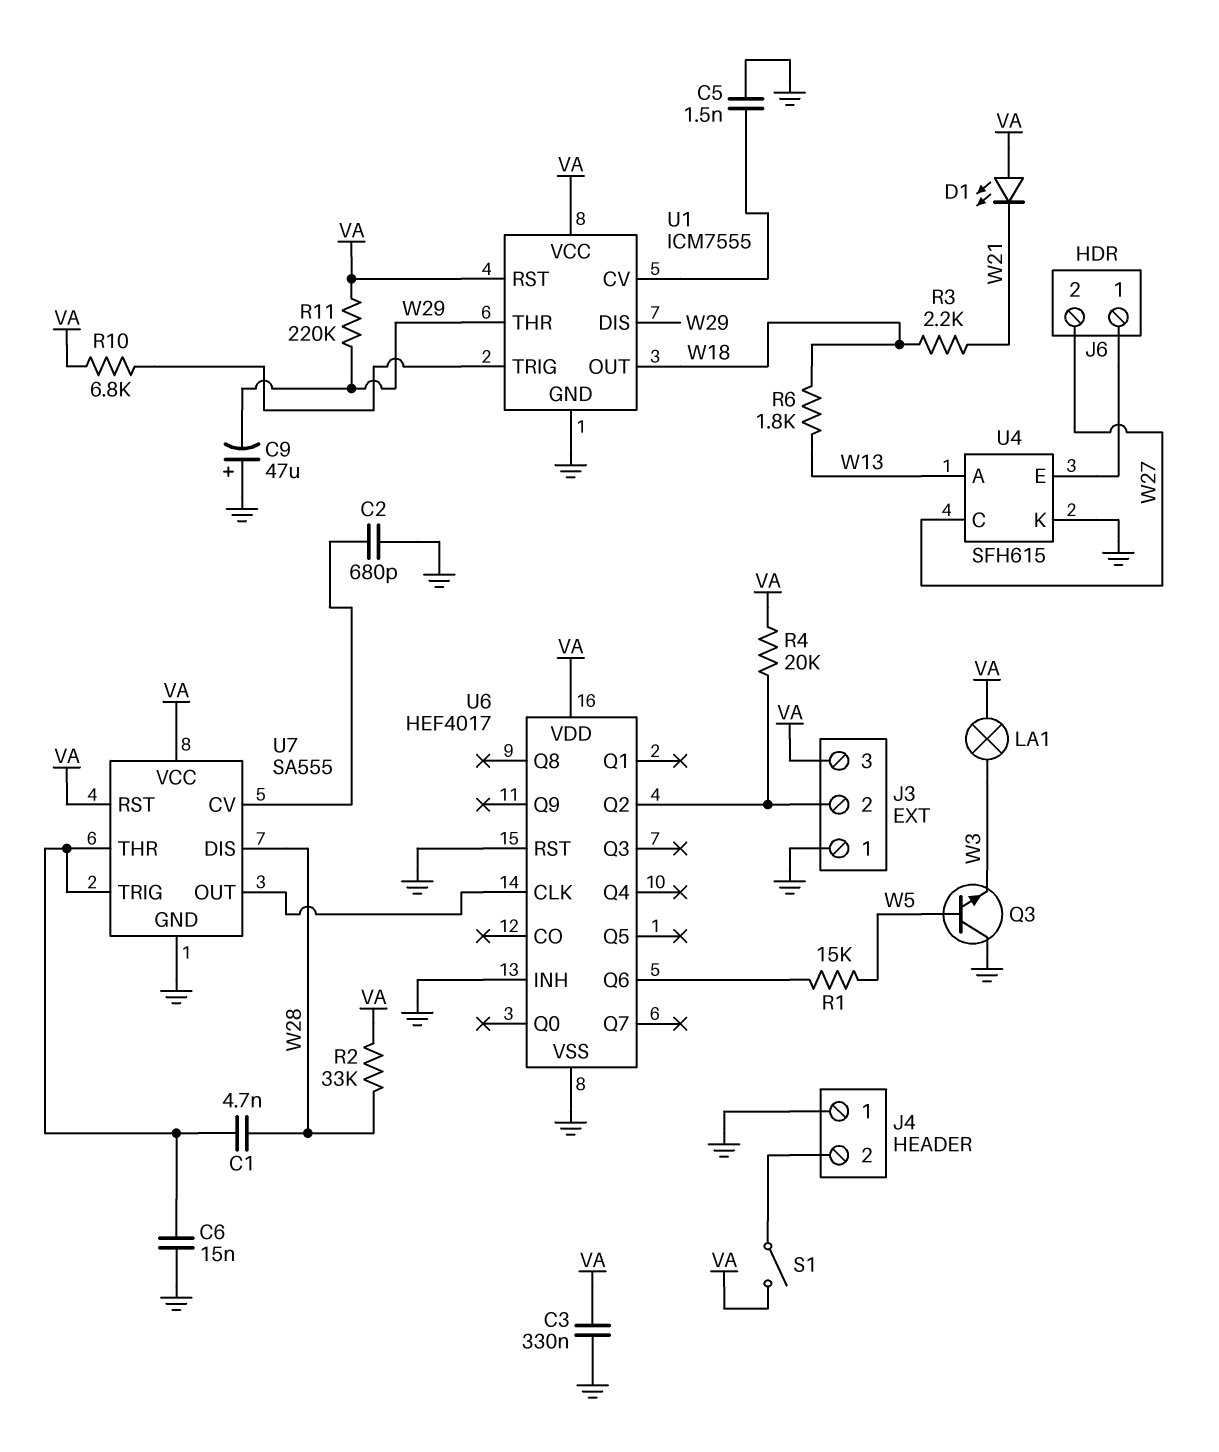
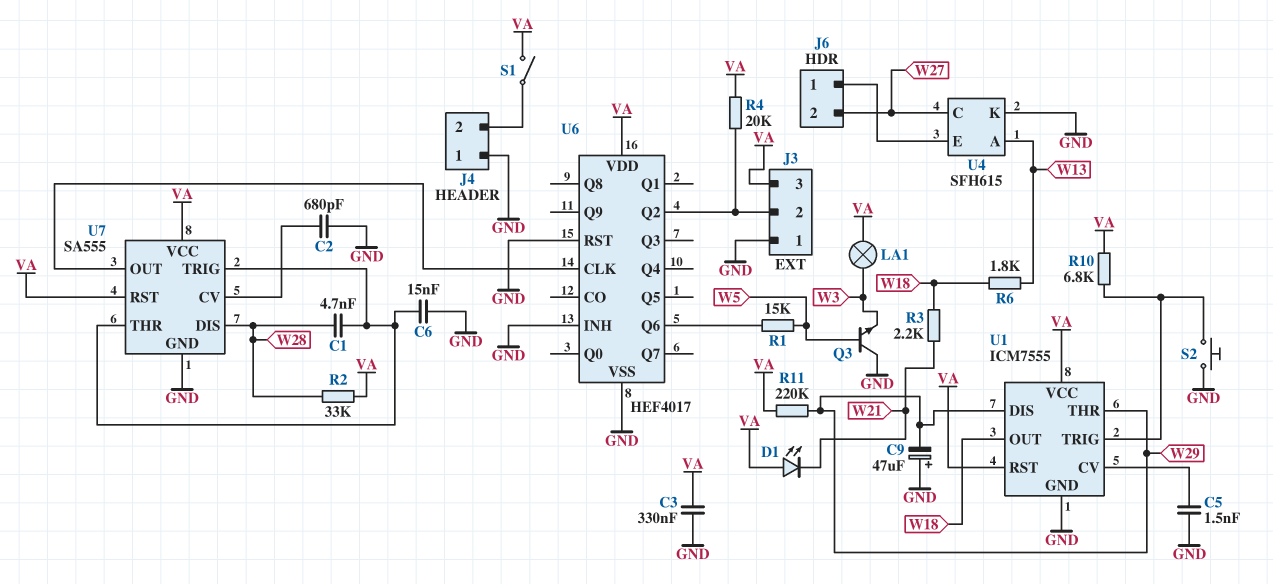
S2: none -> button (GND, U1/TRIG)

